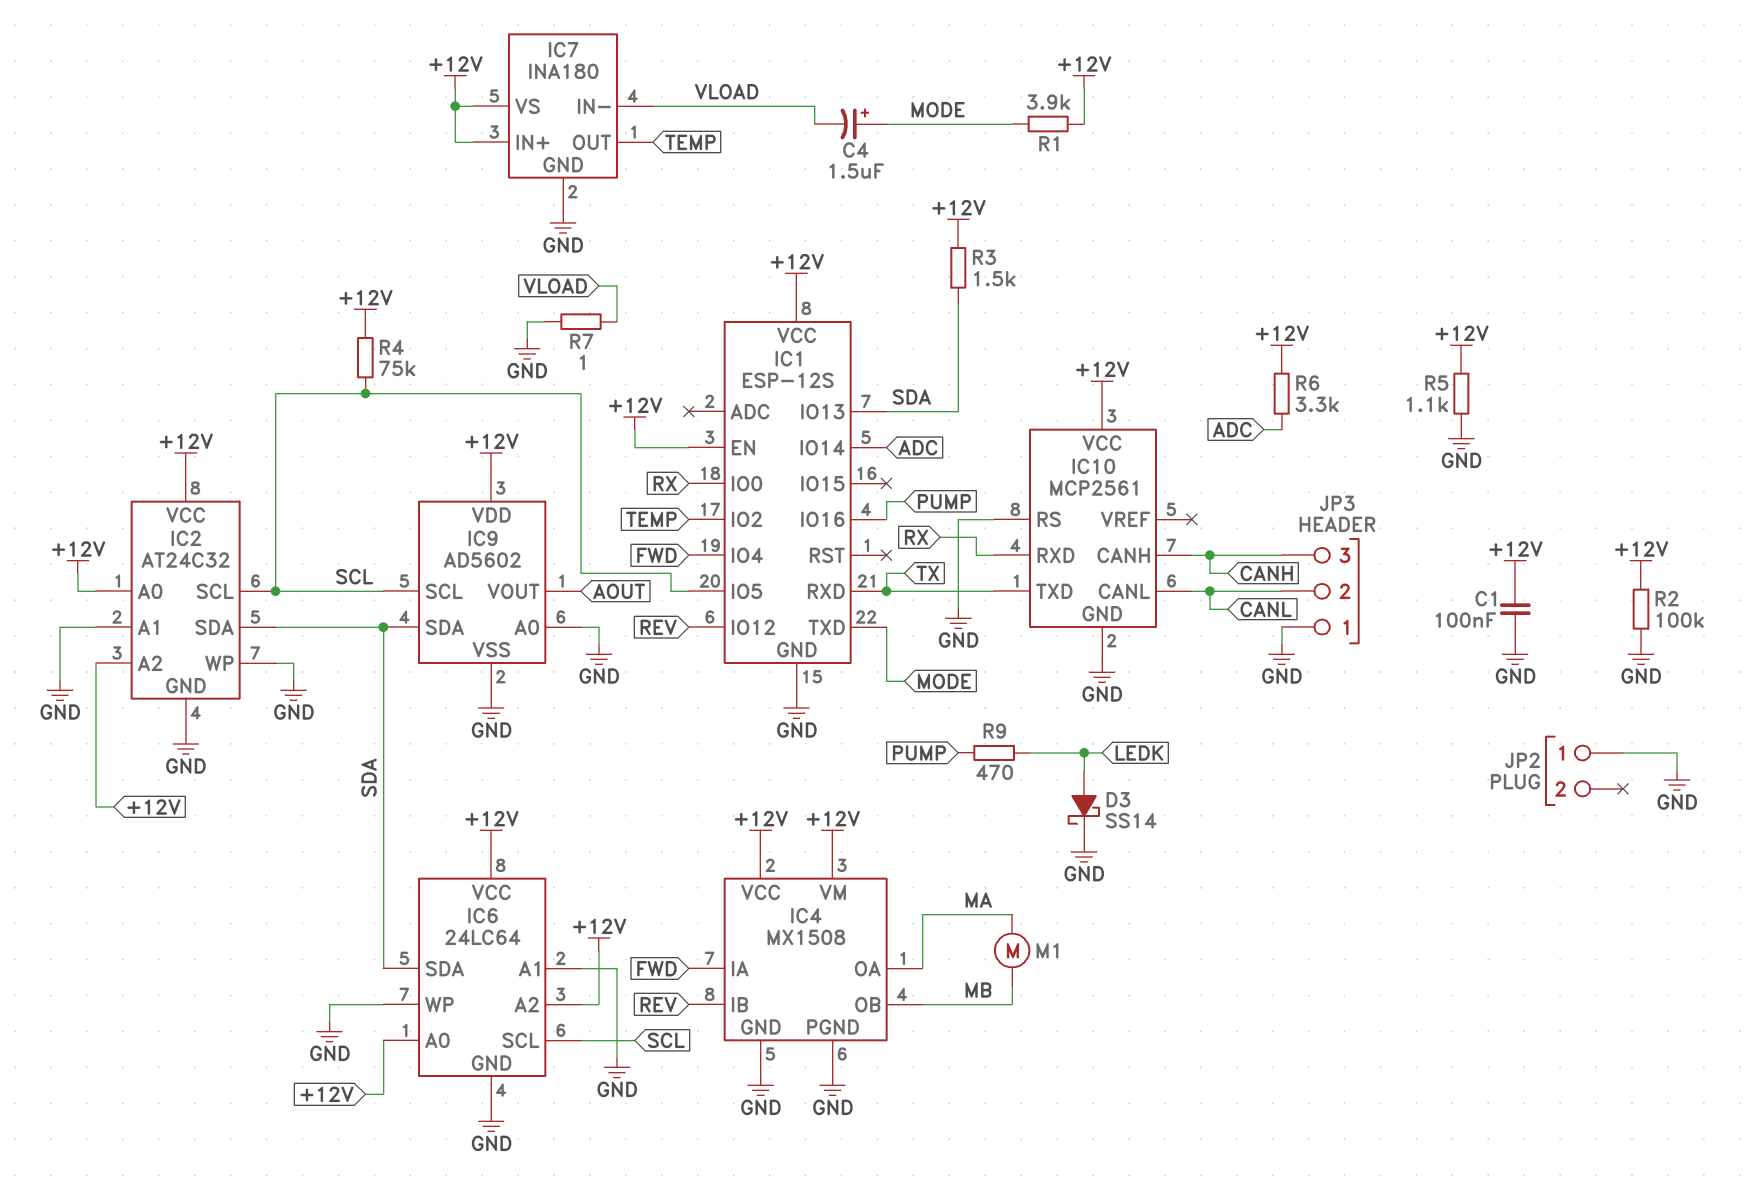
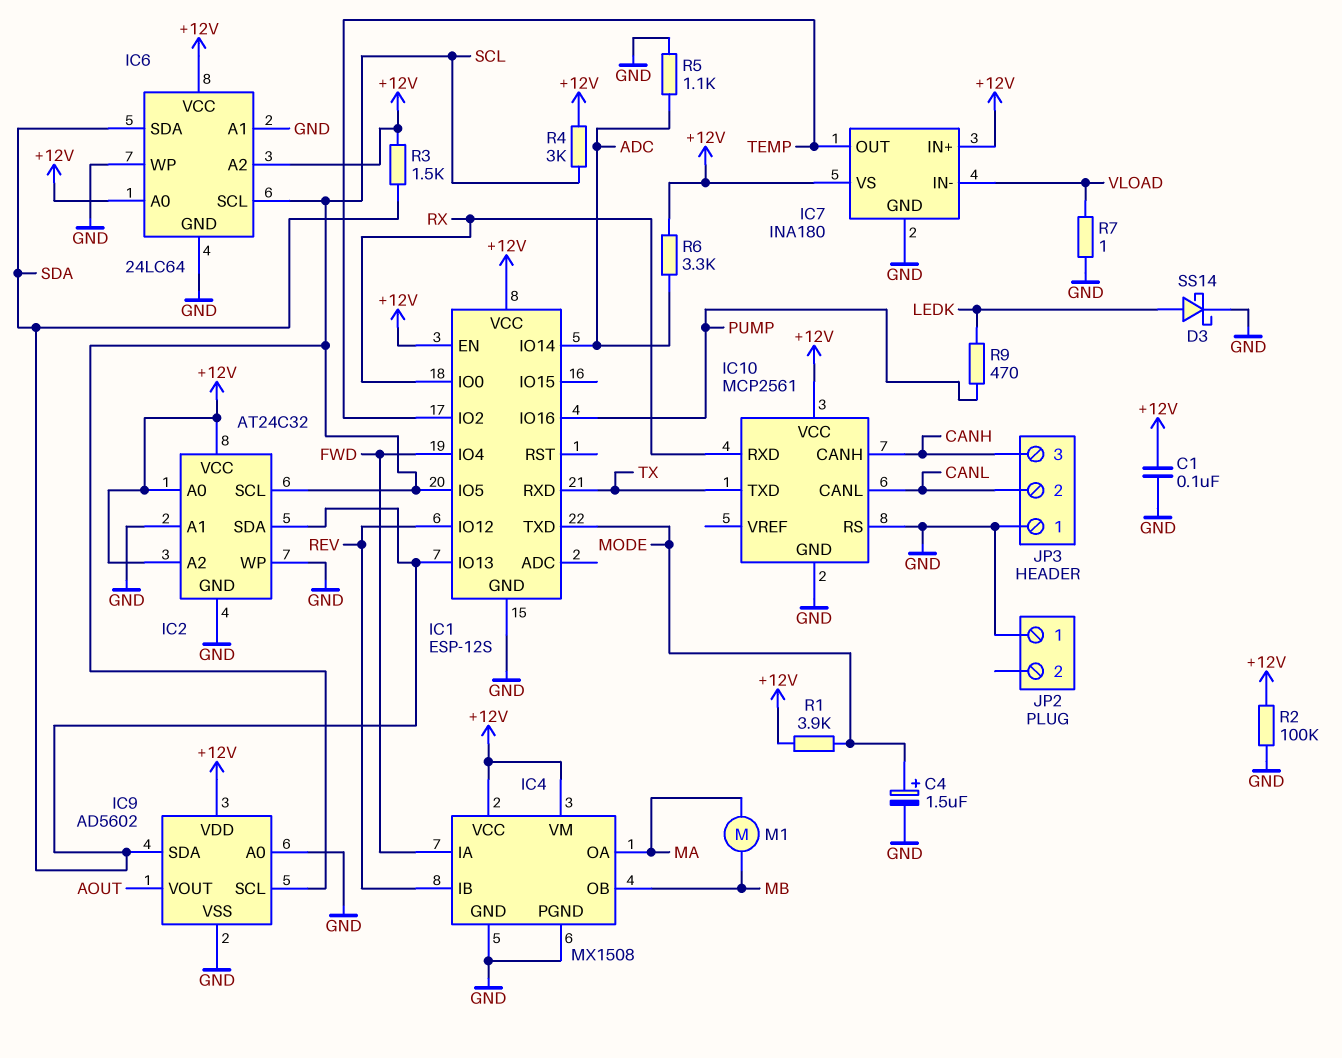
C4: 1.5uF (plus MODE, minus VLOAD) -> 1.5uF (plus MODE, minus GND)
R4: 75k (+12V, SCL) -> 3k (+12V, SCL)
R5: 1.1k (+12V, GND) -> 1.1k (ADC, GND)

